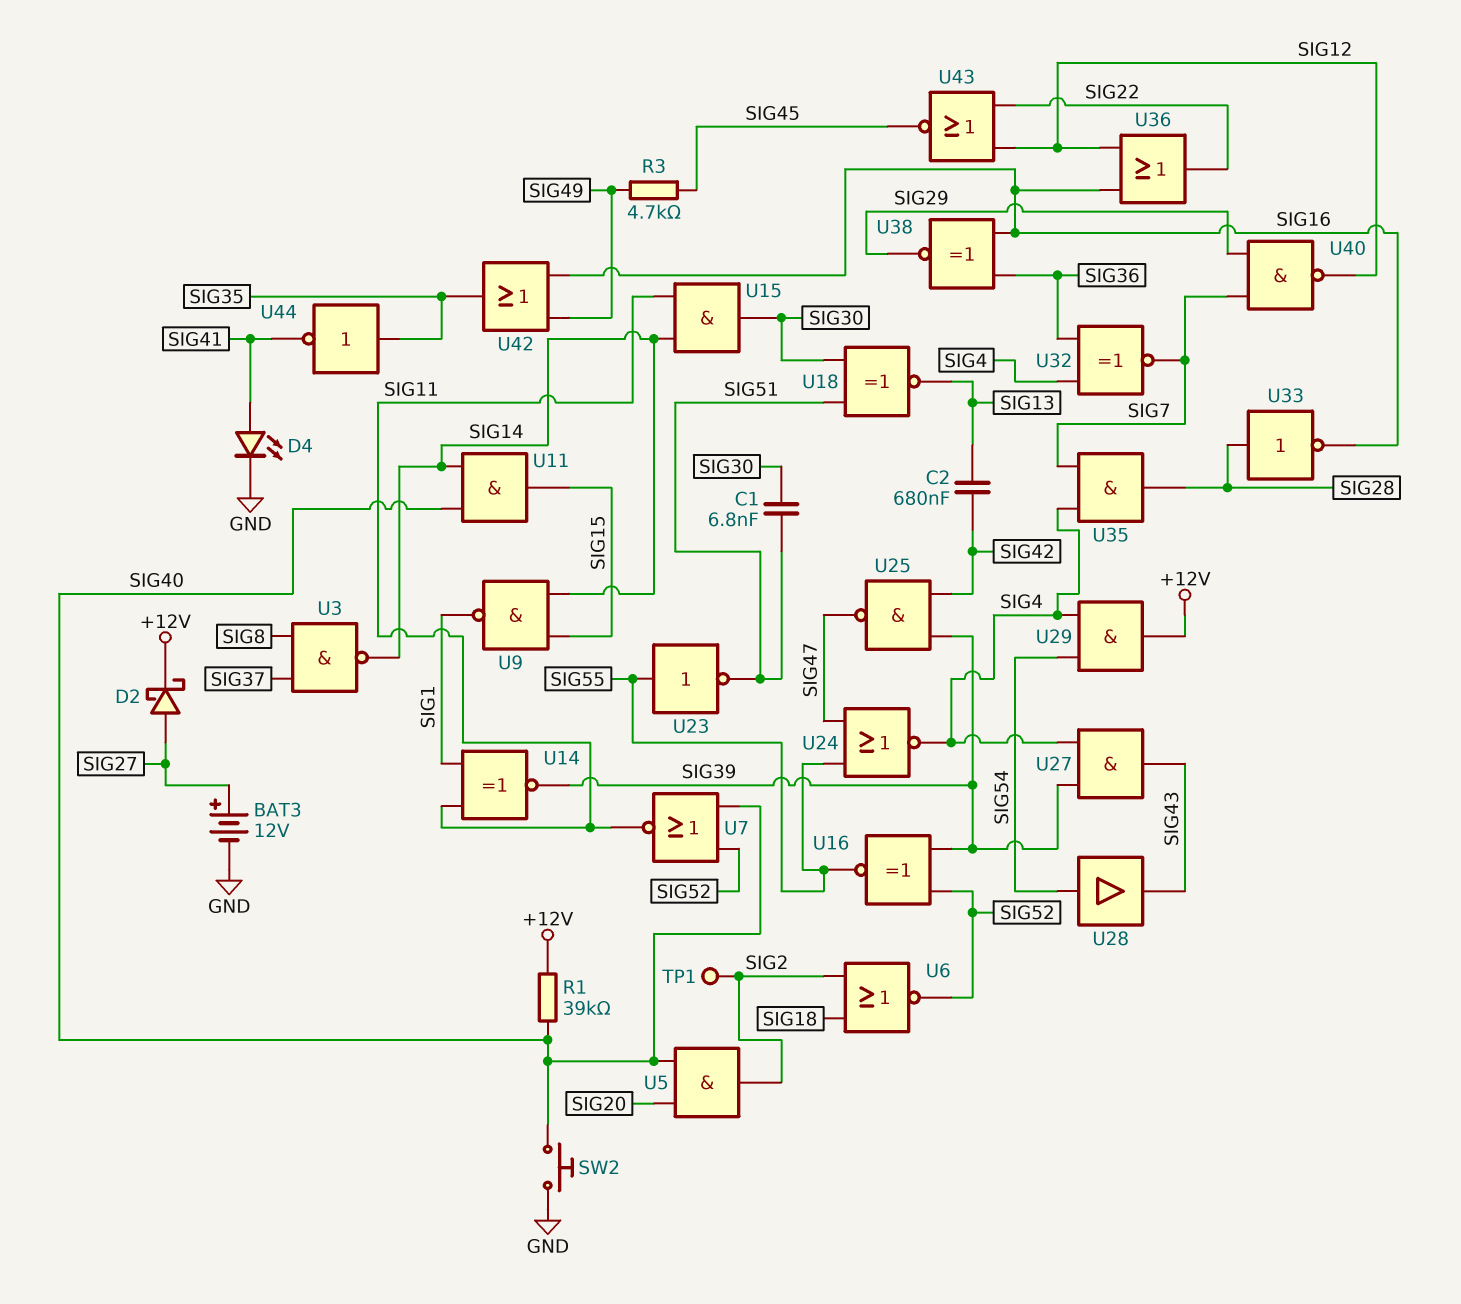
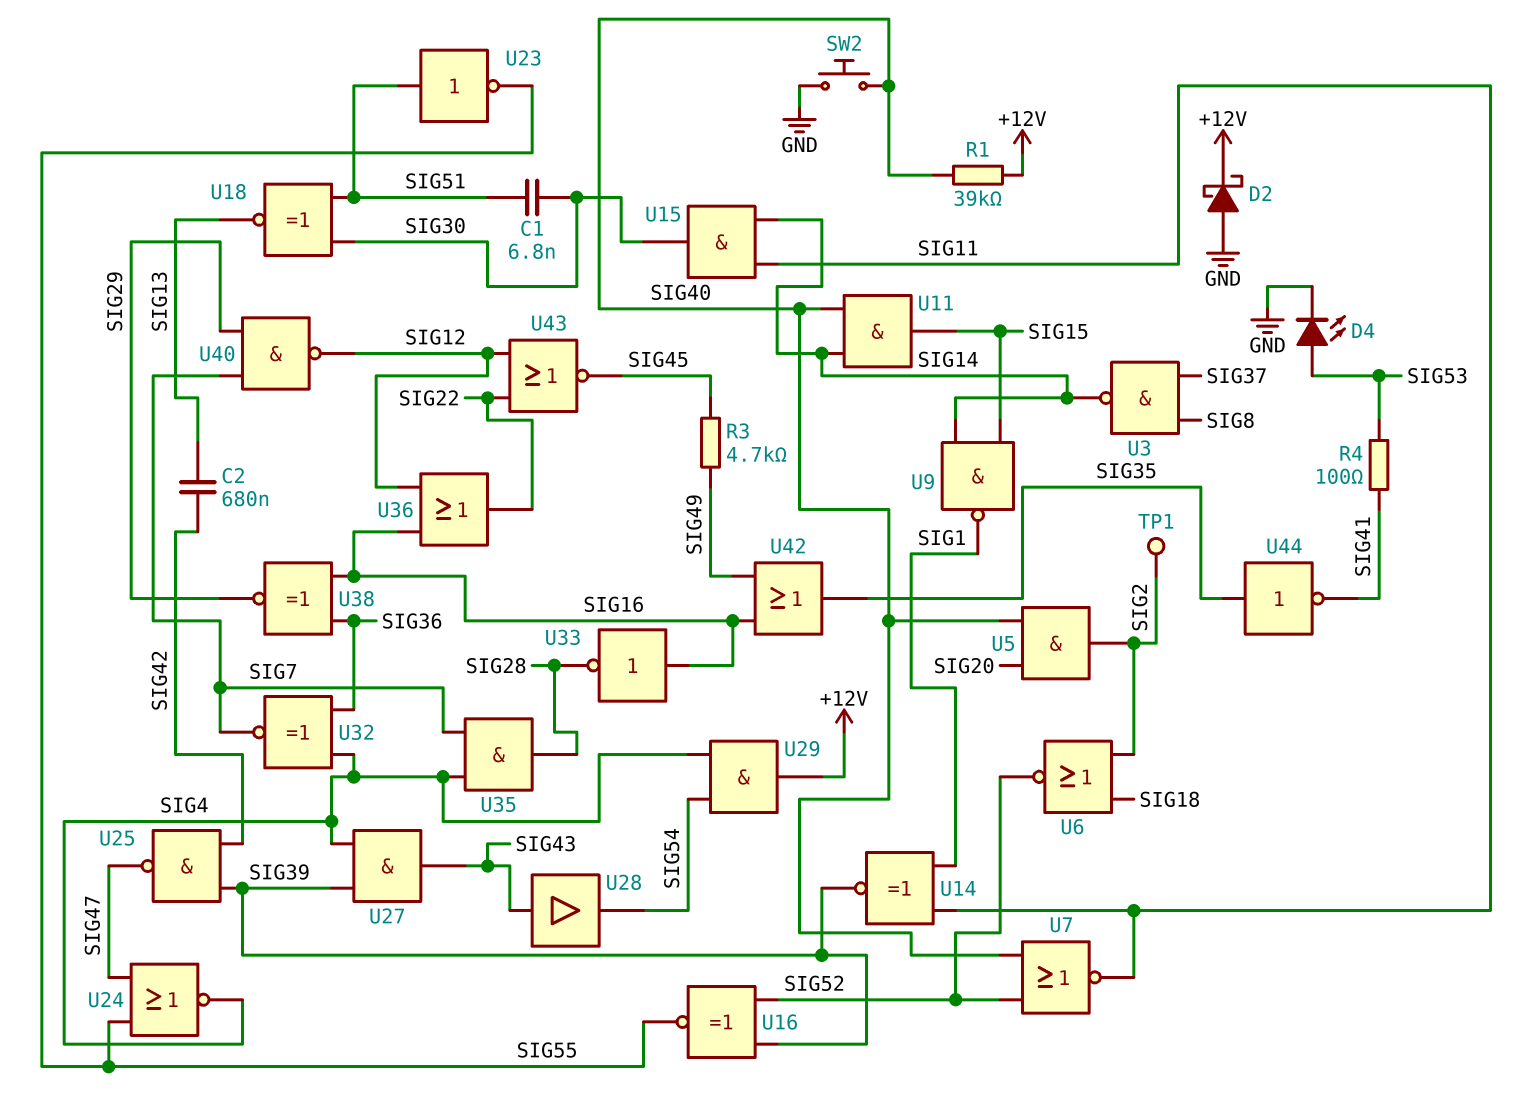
BAT3: 12V (plus SIG27, minus GND) -> none
D2: schottky (A SIG27, K +12V) -> schottky (A GND, K +12V)
D4: LED (A SIG41, K GND) -> LED (A SIG53, K GND)
R4: none -> 100 (SIG41, SIG53)
U23: NOT (in SIG55, out SIG51) -> NOT (in SIG51, out SIG55)
U28: buffer (in SIG54, out SIG43) -> buffer (in SIG43, out SIG54)
U33: NOT (in SIG28, out SIG16) -> NOT (in SIG16, out SIG28)

